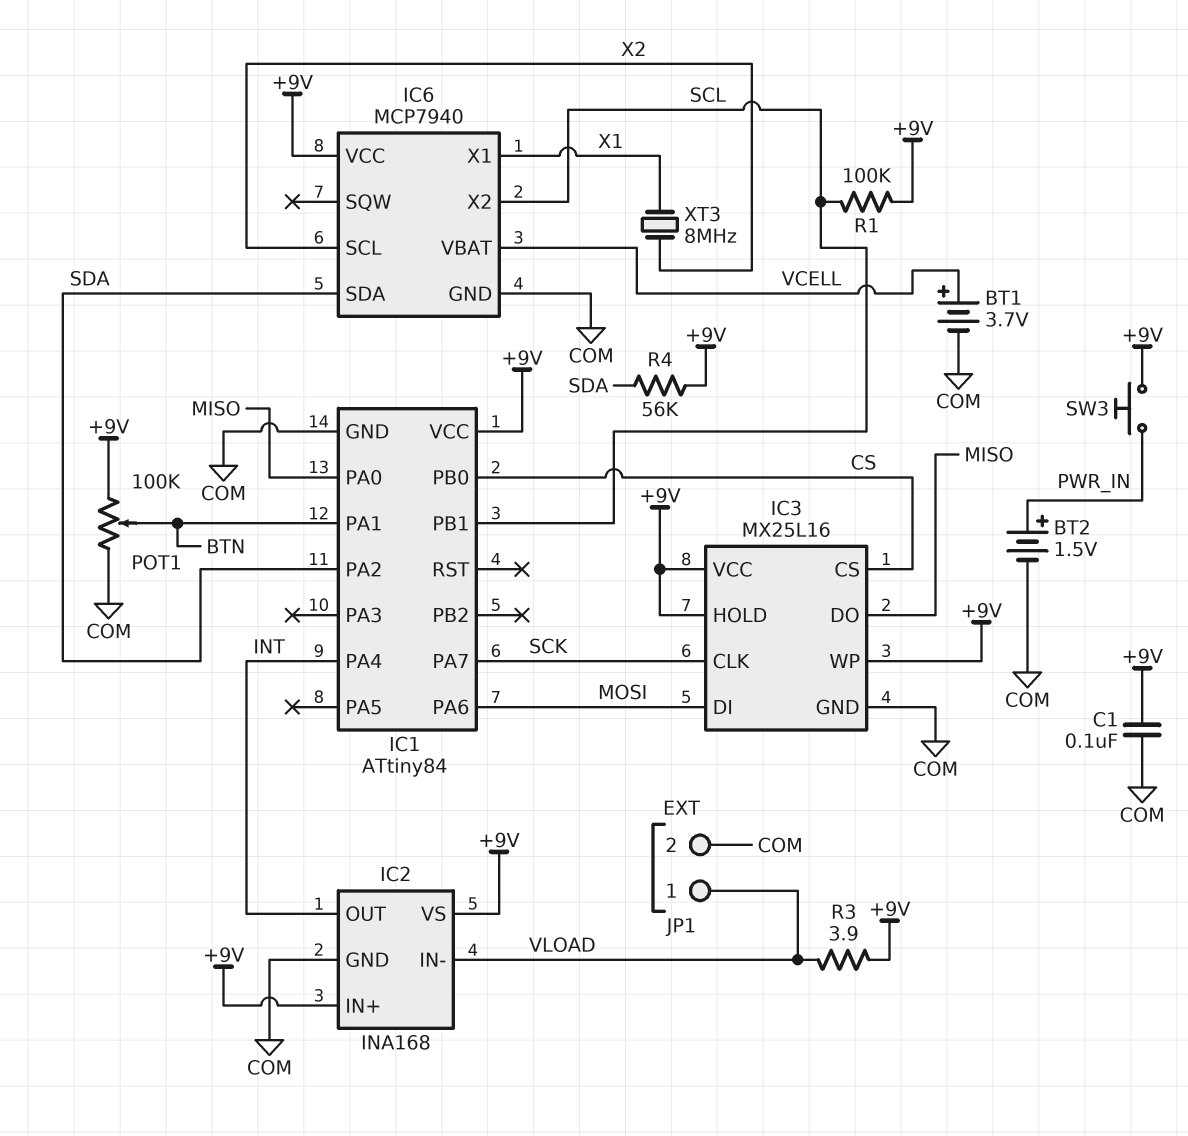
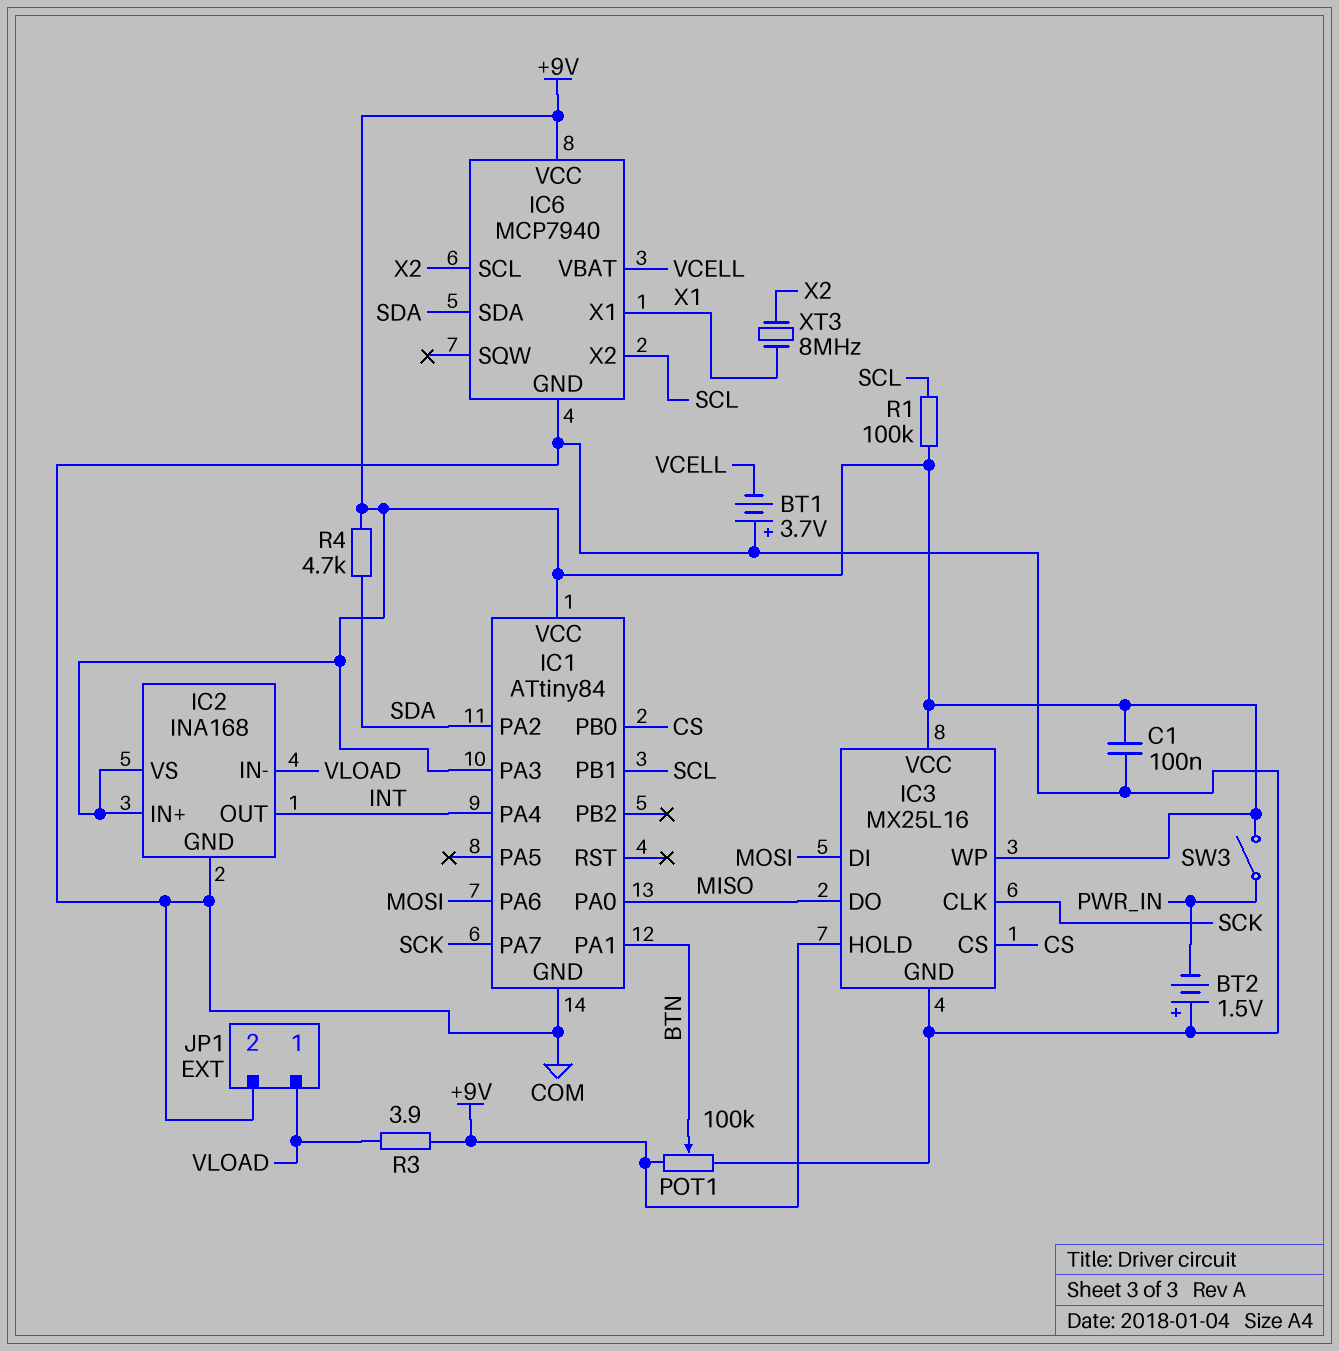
BT1: 3.7V (plus VCELL, minus COM) -> 3.7V (plus COM, minus VCELL)
BT2: 1.5V (plus PWR_IN, minus COM) -> 1.5V (plus COM, minus PWR_IN)
IC1 pin PA3: none -> +9V
R4: 56k (+9V, SDA) -> 4.7k (+9V, SDA)
SW3: button (+9V, PWR_IN) -> switch (+9V, PWR_IN)

